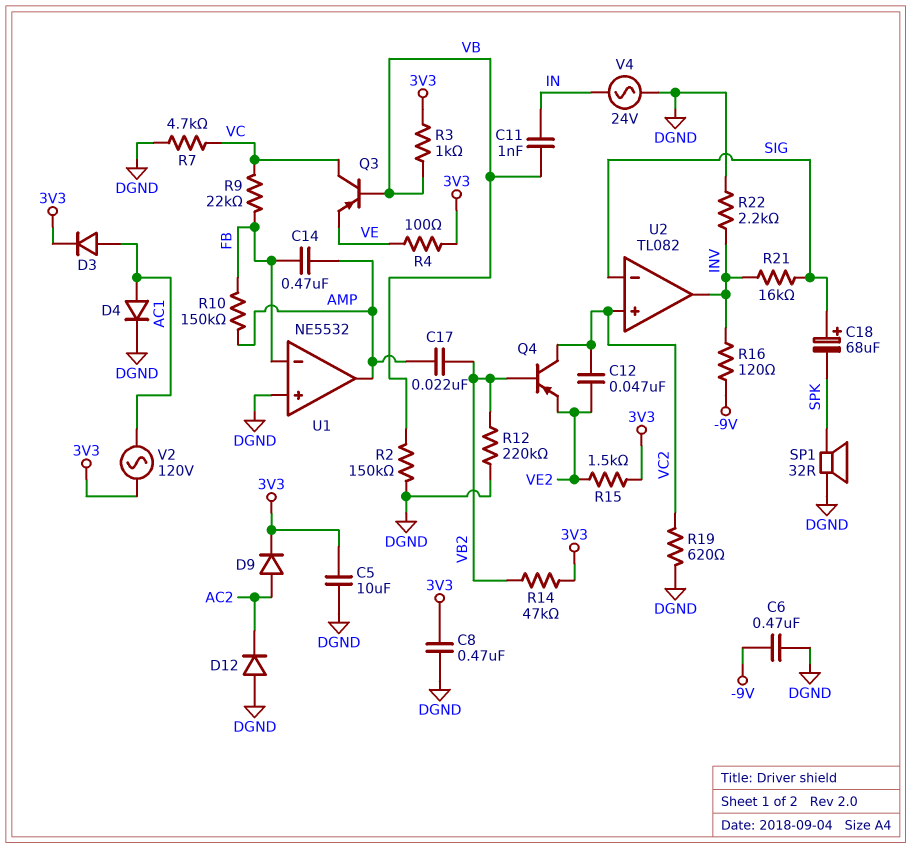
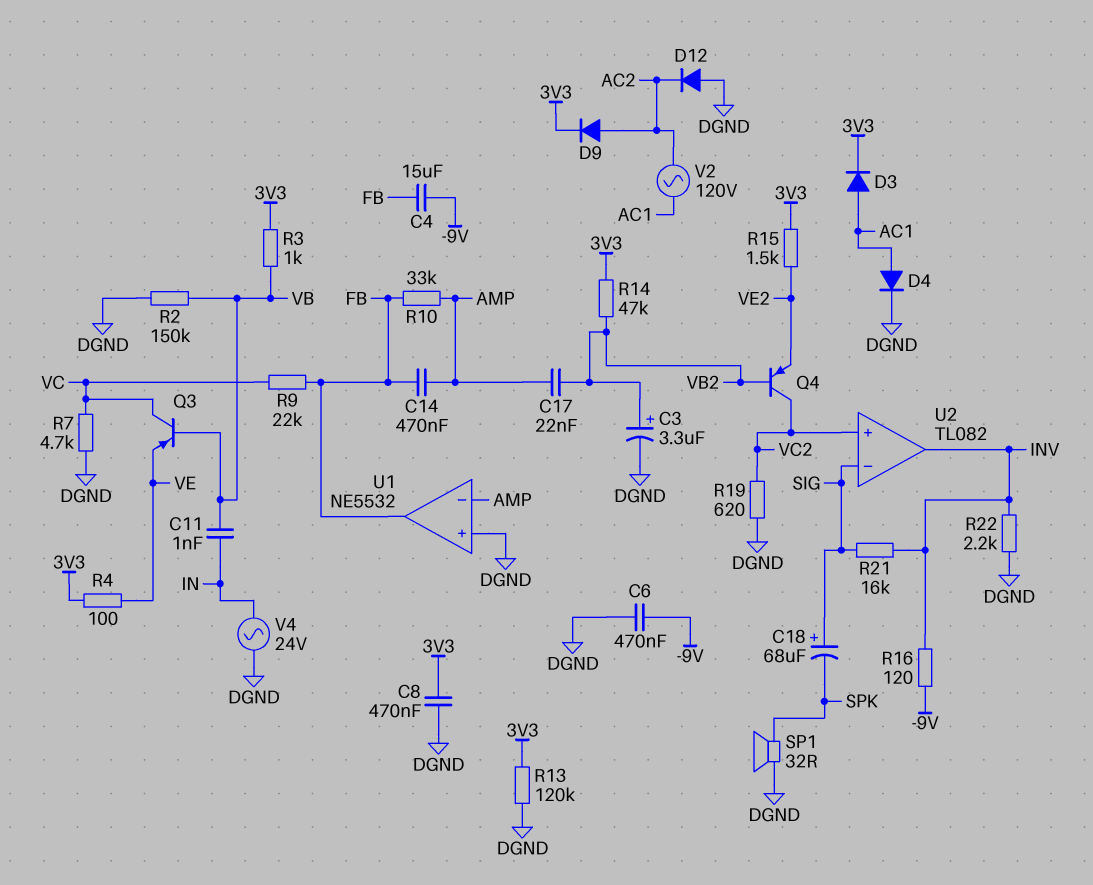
C3: none -> 3.3uF (plus VB2, minus DGND)
C4: none -> 15uF (-9V, FB)
C5: 10uF (3V3, DGND) -> none
C12: 47nF (VC2, VE2) -> none
R10: 150k (AMP, FB) -> 33k (AMP, FB)
R12: 220k (DGND, VB2) -> none
R13: none -> 120k (3V3, DGND)
U1 pin in-: FB -> AMP
U1 pin out: AMP -> FB
V2: AC 120V (3V3, AC1) -> AC 120V (AC1, AC2)

